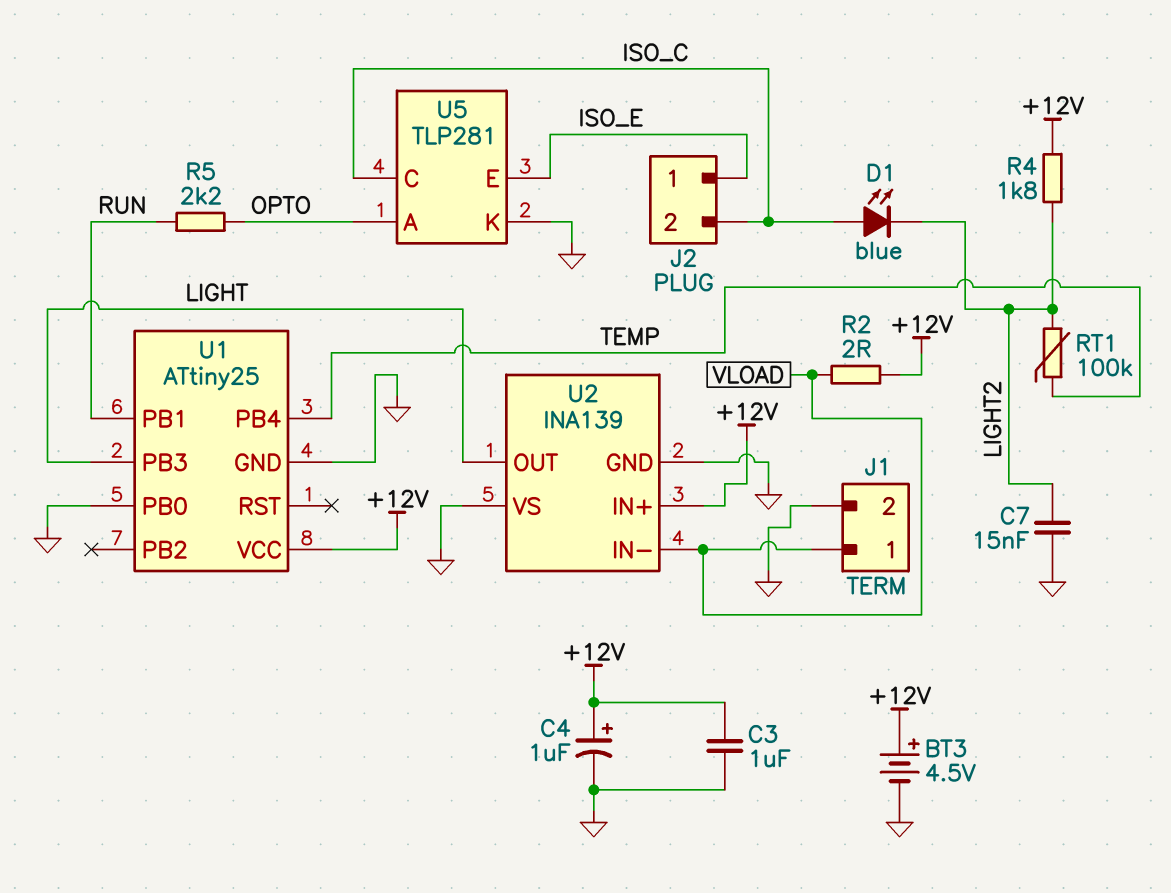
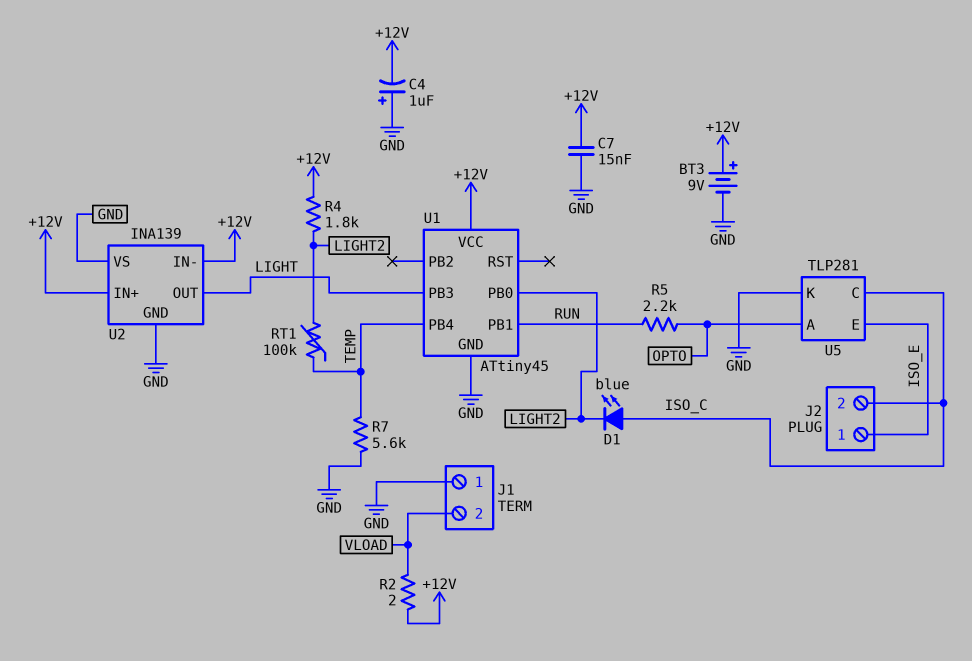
BT3: 4.5V (plus +12V, minus GND) -> 9V (plus +12V, minus GND)
C3: 1uF (+12V, GND) -> none
C4: 1uF (plus +12V, minus GND) -> 1uF (plus GND, minus +12V)
C7: 15nF (GND, LIGHT2) -> 15nF (+12V, GND)
J1 pin 1: VLOAD -> GND
J1 pin 2: GND -> VLOAD
R7: none -> 5.6k (GND, TEMP)
U1: ATtiny25 -> ATtiny45
U1 pin PB0: GND -> LIGHT2
U2 pin IN-: VLOAD -> +12V

